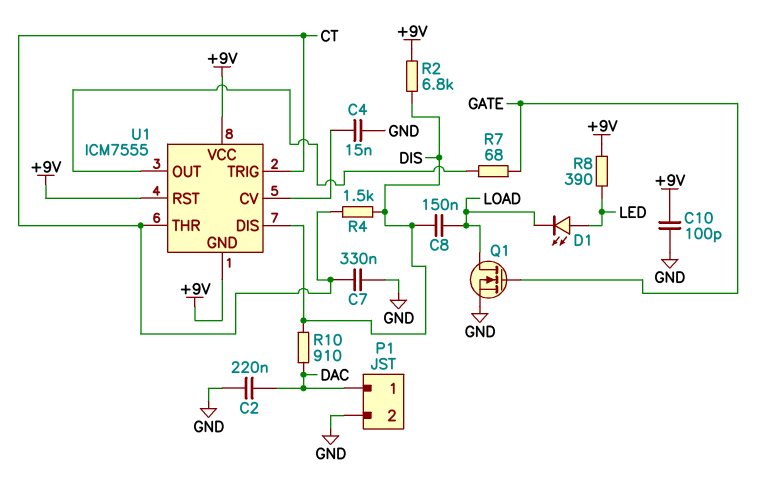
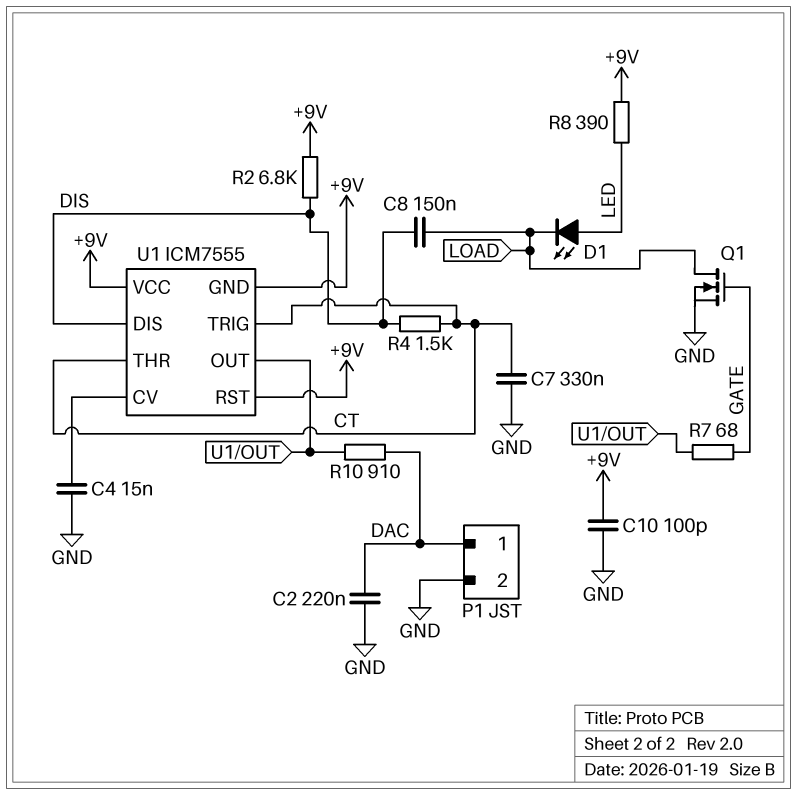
R10: 910 (DAC, DIS) -> 910 (DAC, U1/OUT)

